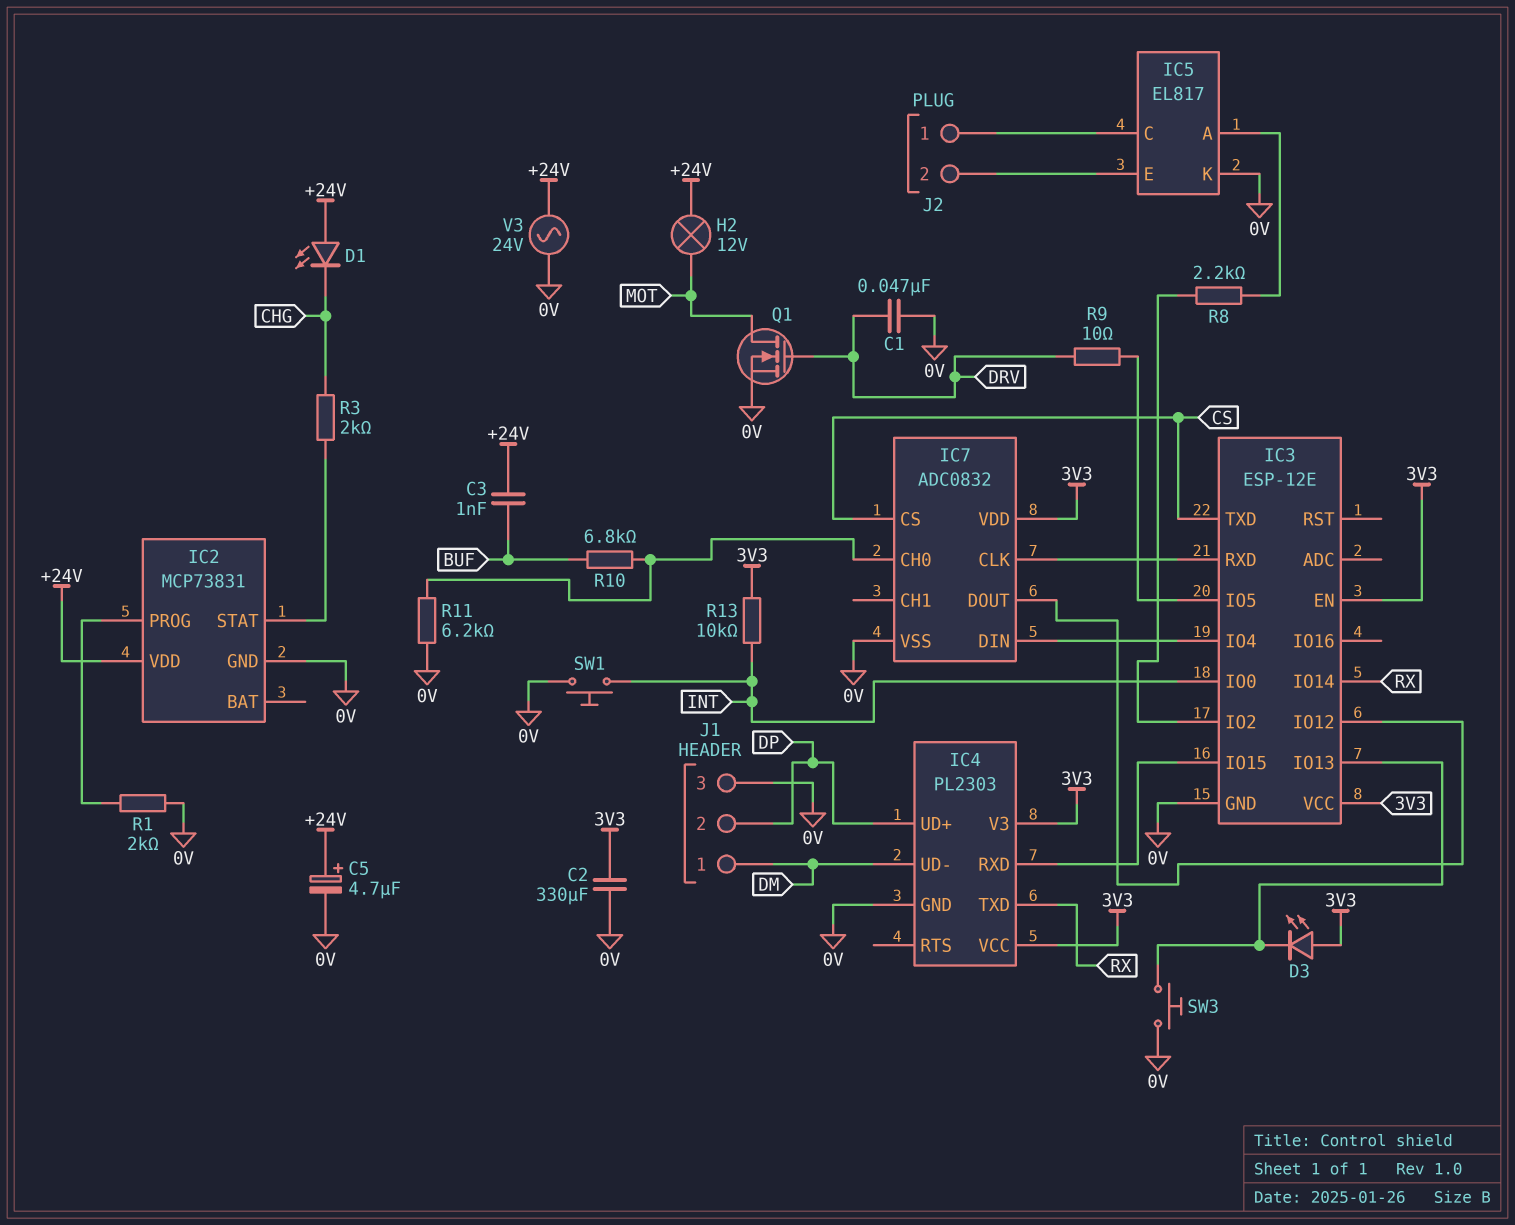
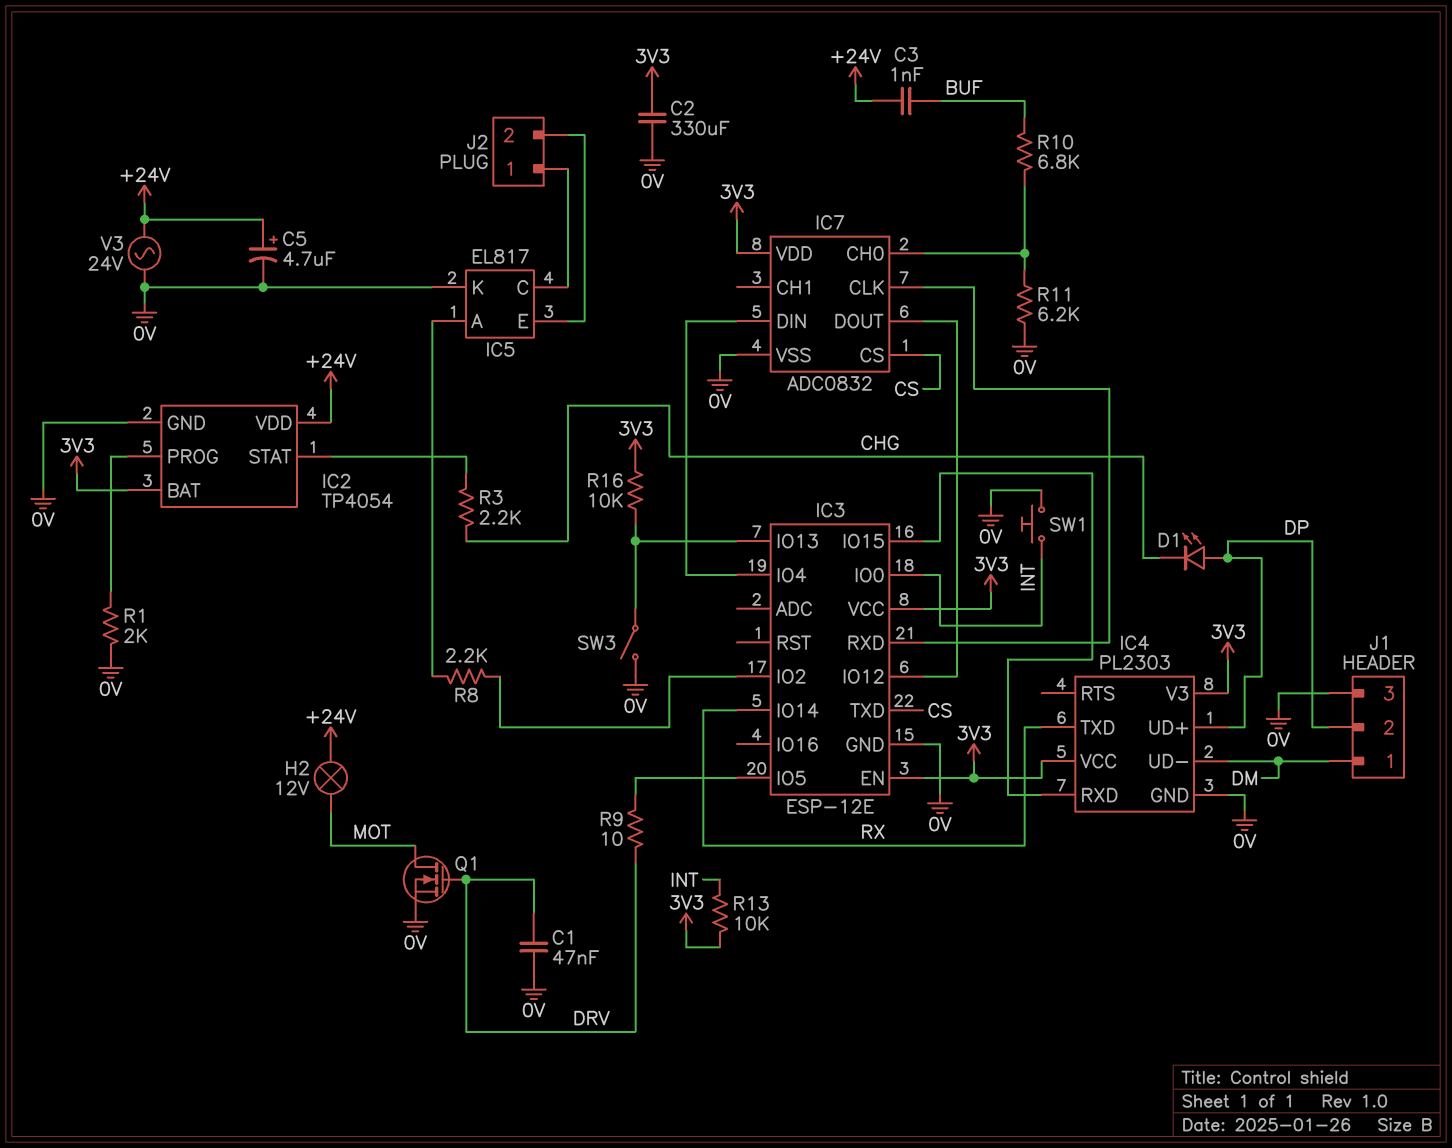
D1: LED (A +24V, K CHG) -> LED (A DP, K CHG)
D3: LED (A 3V3, K IC3/IO13) -> none
IC2: MCP73831 -> TP4054
IC2 pin BAT: none -> 3V3
R3: 2k (CHG, IC2/STAT) -> 2.2k (CHG, IC2/STAT)
R16: none -> 10k (3V3, IC3/IO13)
SW3: button (0V, IC3/IO13) -> switch (0V, IC3/IO13)

